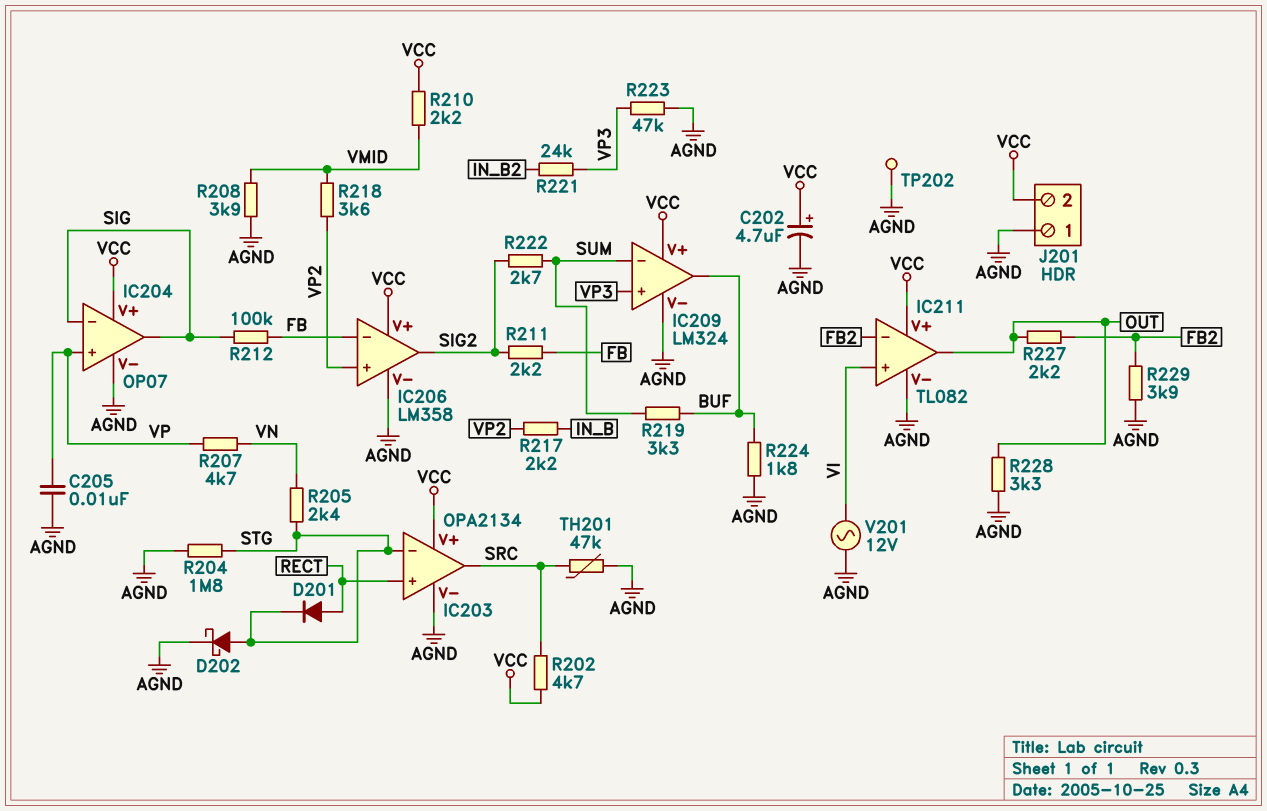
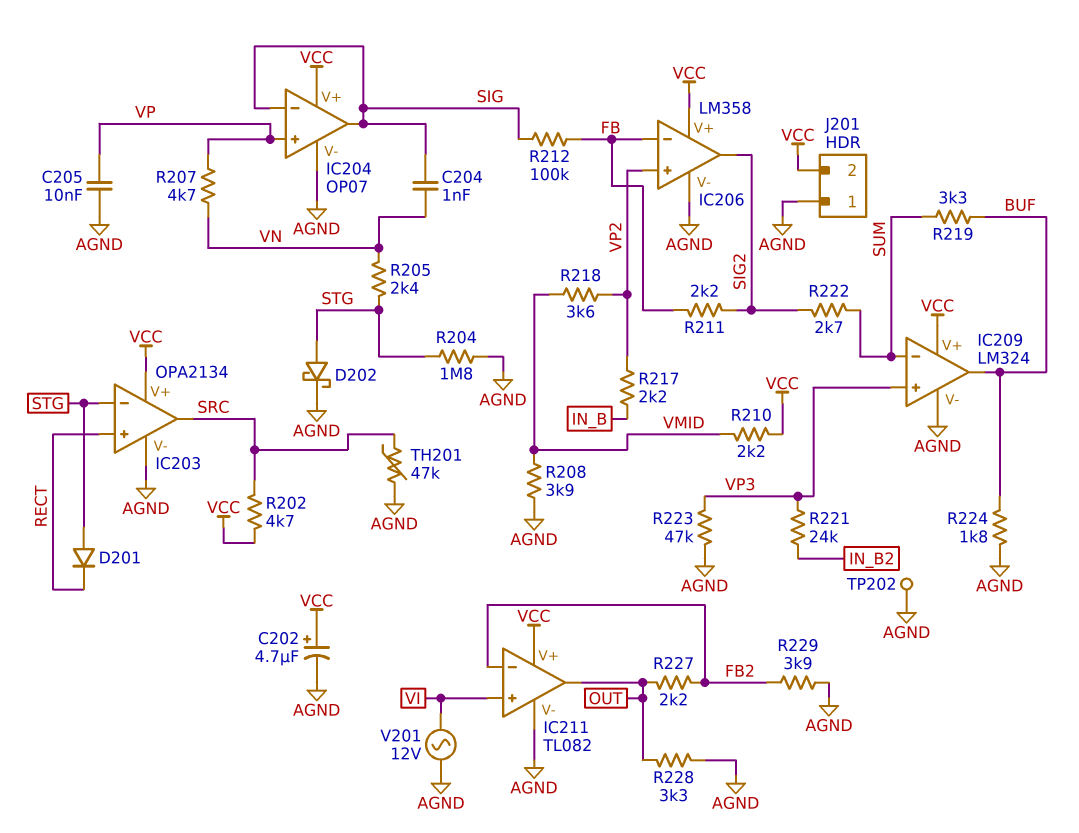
C204: none -> 1nF (SIG, VN)
D201: diode (A RECT, K STG) -> diode (A STG, K RECT)

